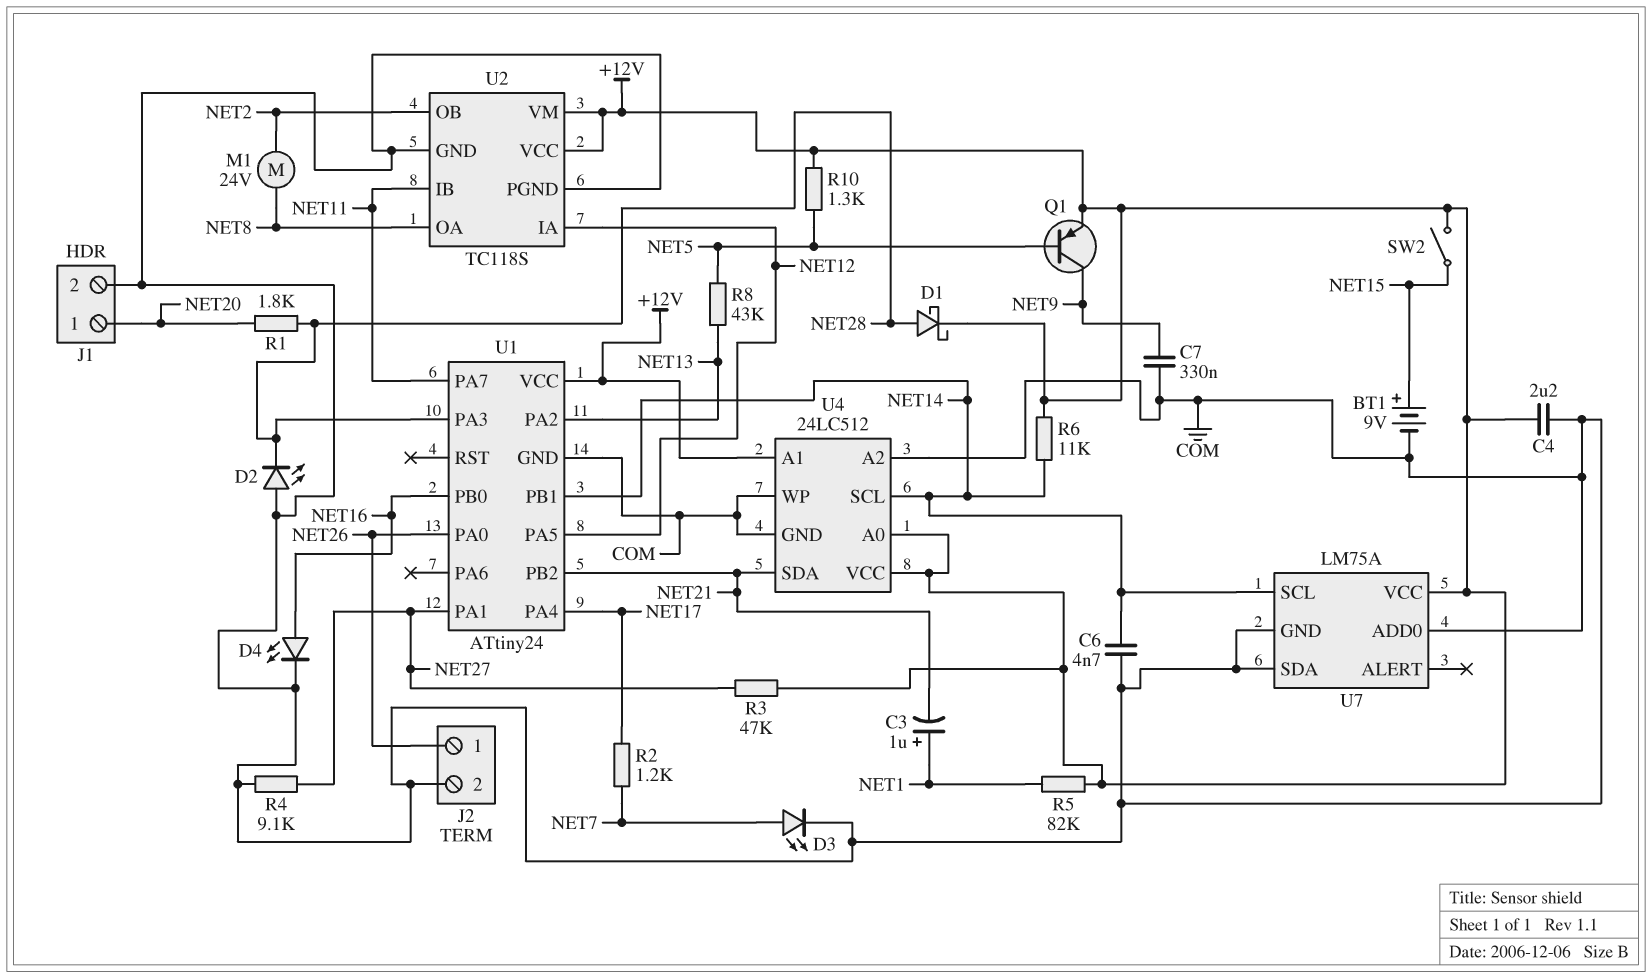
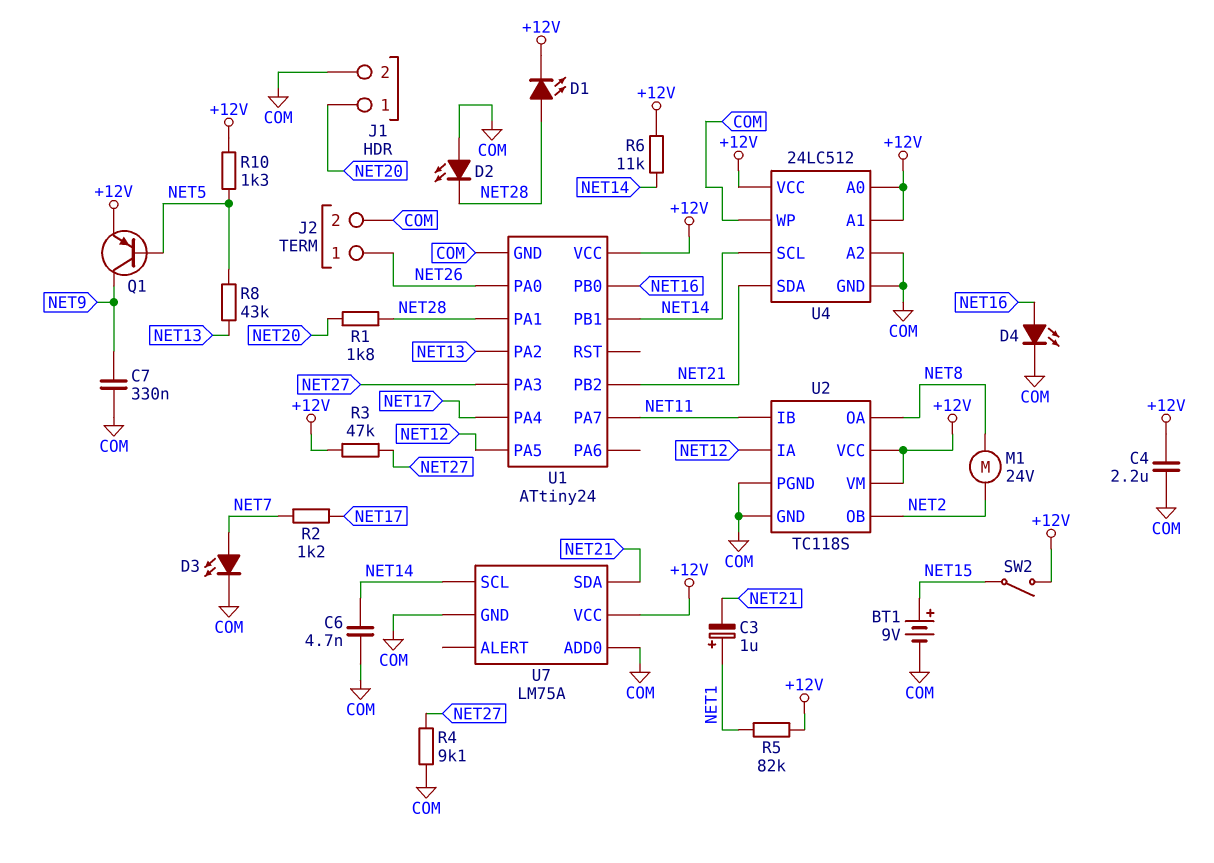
D1: schottky (A NET28, K +12V) -> LED (A NET28, K +12V)
U1 pin PA1: NET27 -> NET28
U1 pin PA3: NET28 -> NET27
U7 pin SDA: COM -> NET21

